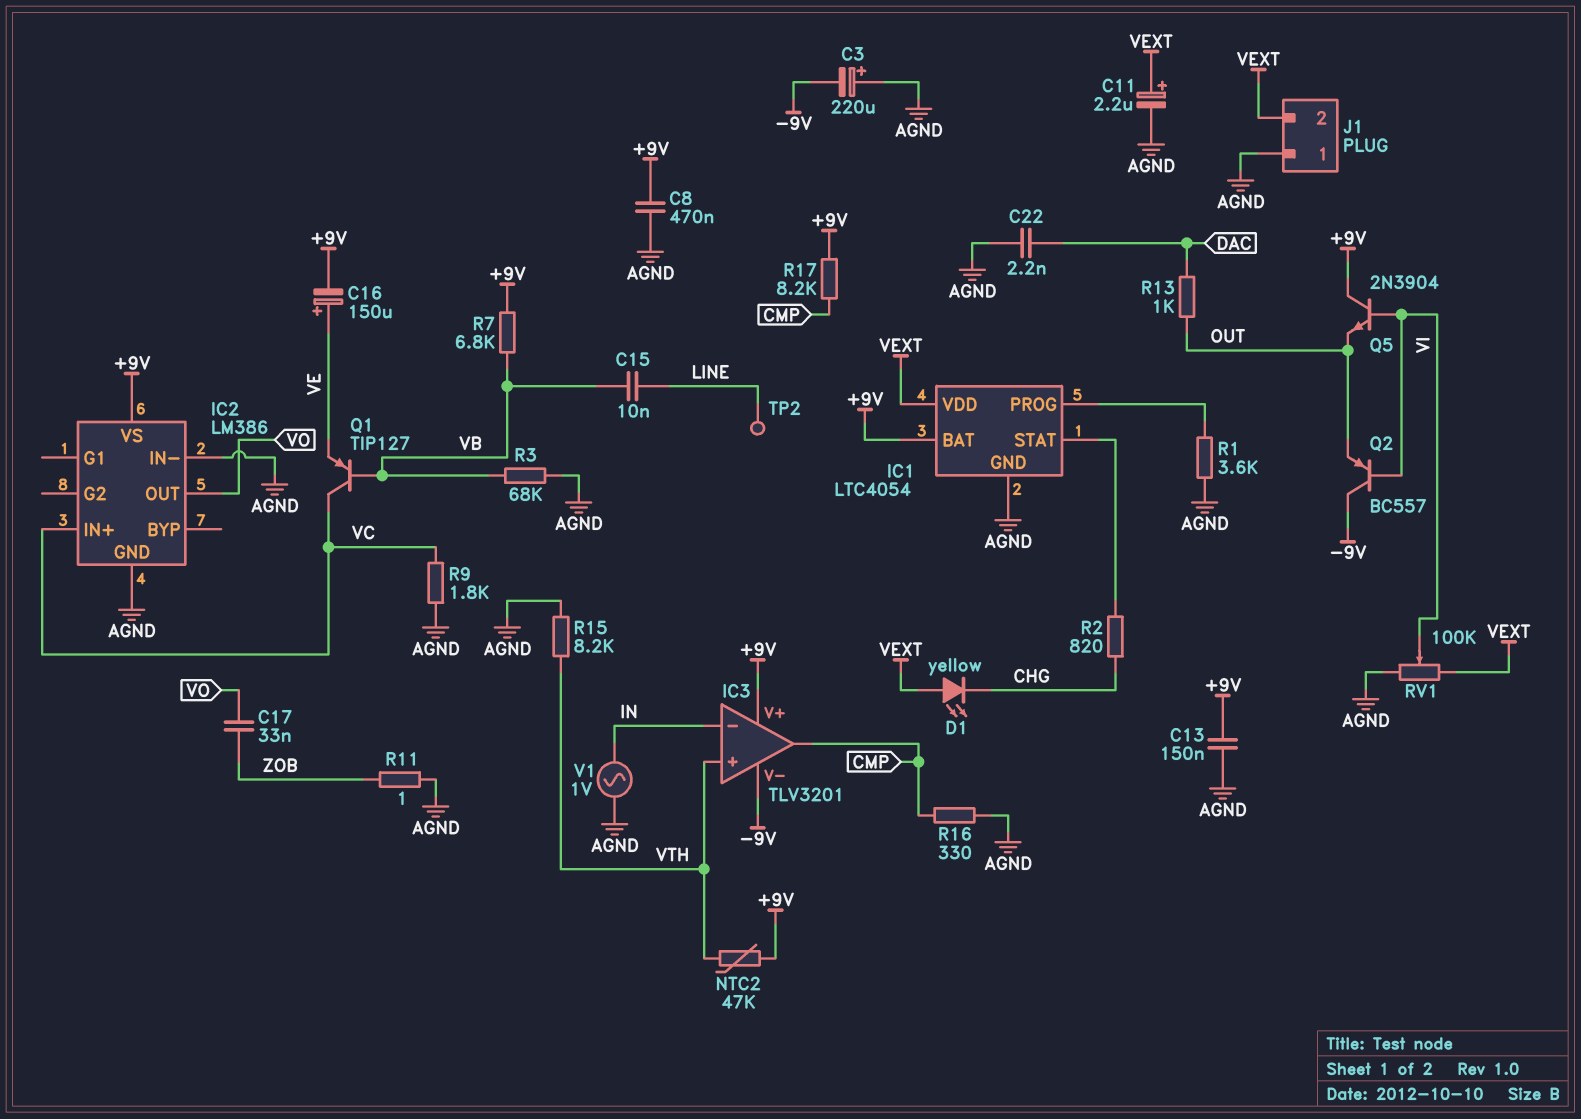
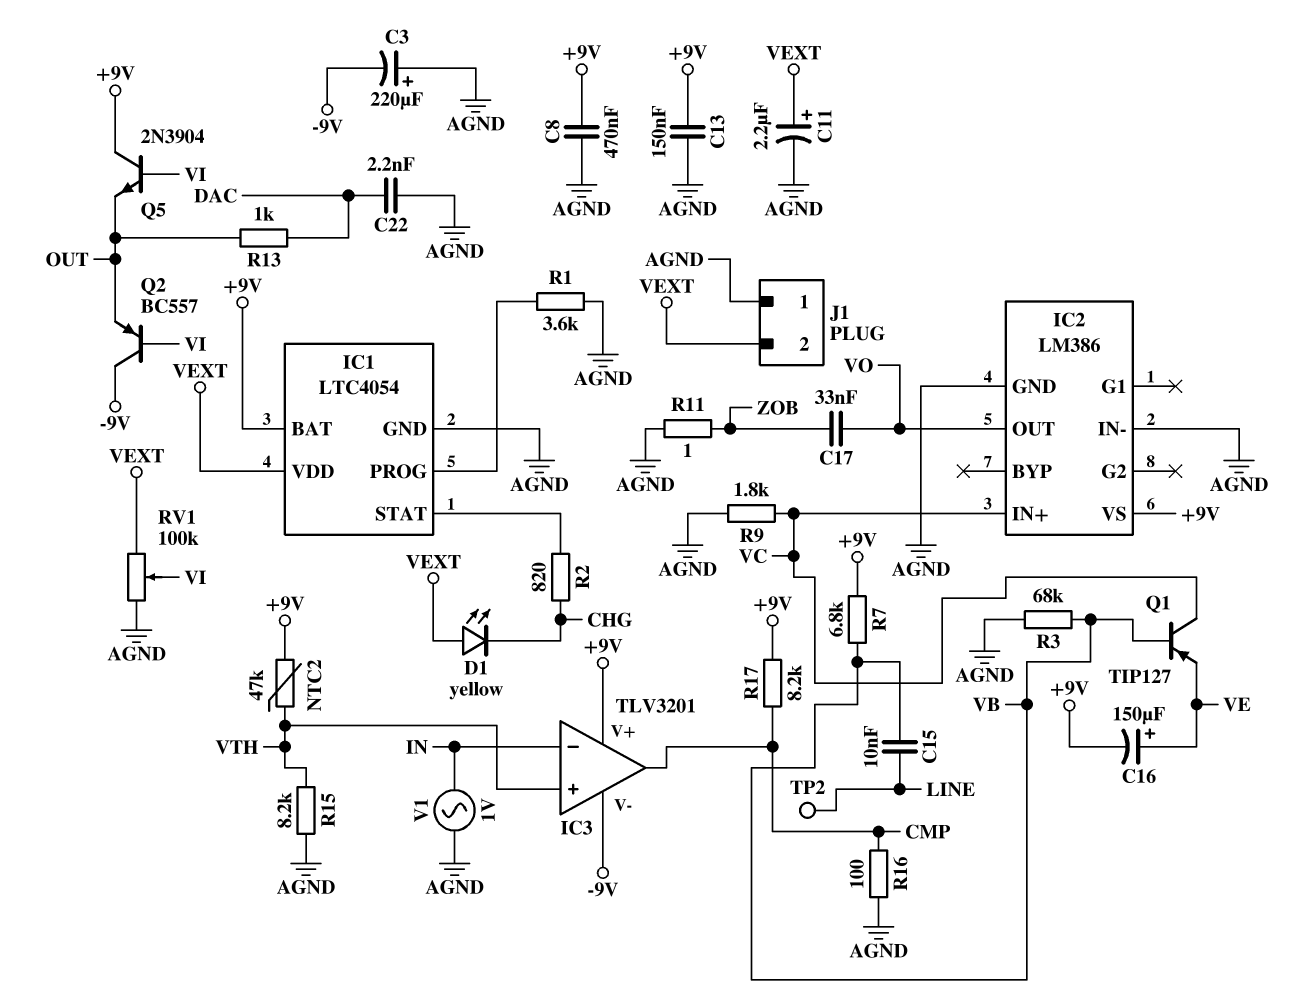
R16: 330 (AGND, CMP) -> 100 (AGND, CMP)

